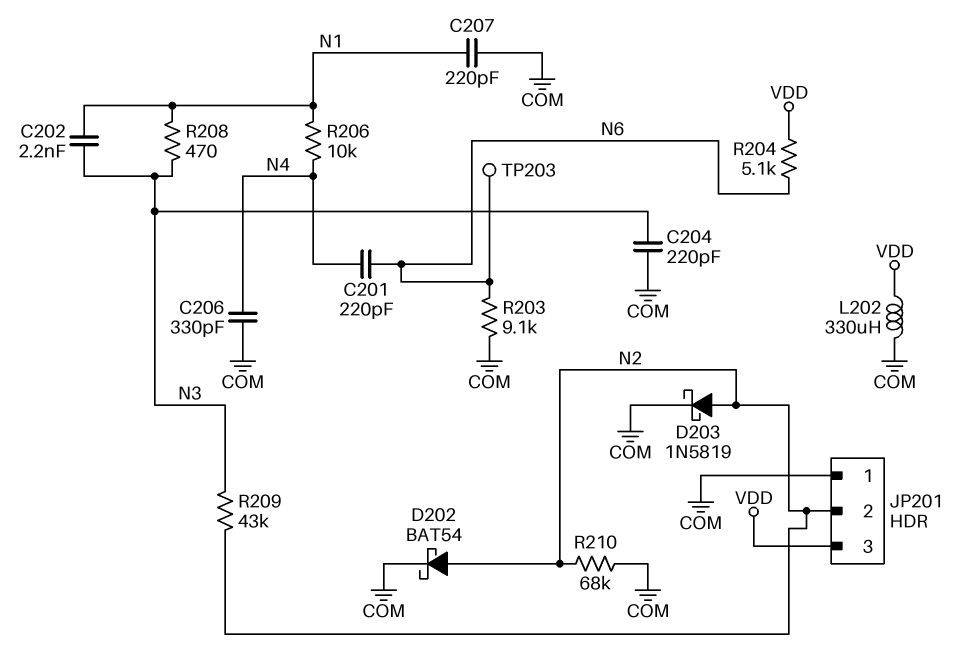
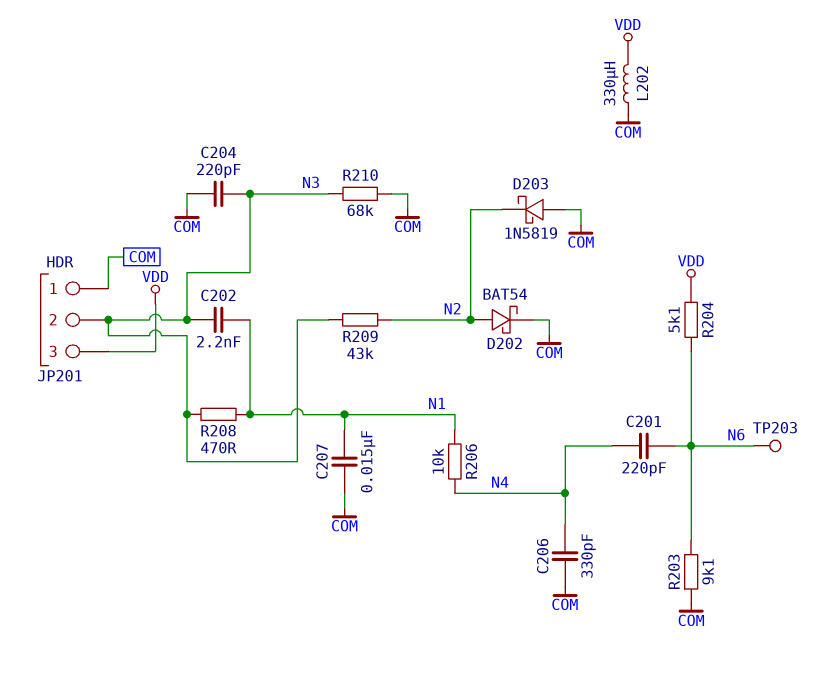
C207: 220pF (COM, N1) -> 15nF (COM, N1)
D203: schottky 1N5819 (A N2, K COM) -> schottky 1N5819 (A COM, K N2)
JP201 pin 2: N2 -> N3
R210: 68k (COM, N2) -> 68k (COM, N3)

